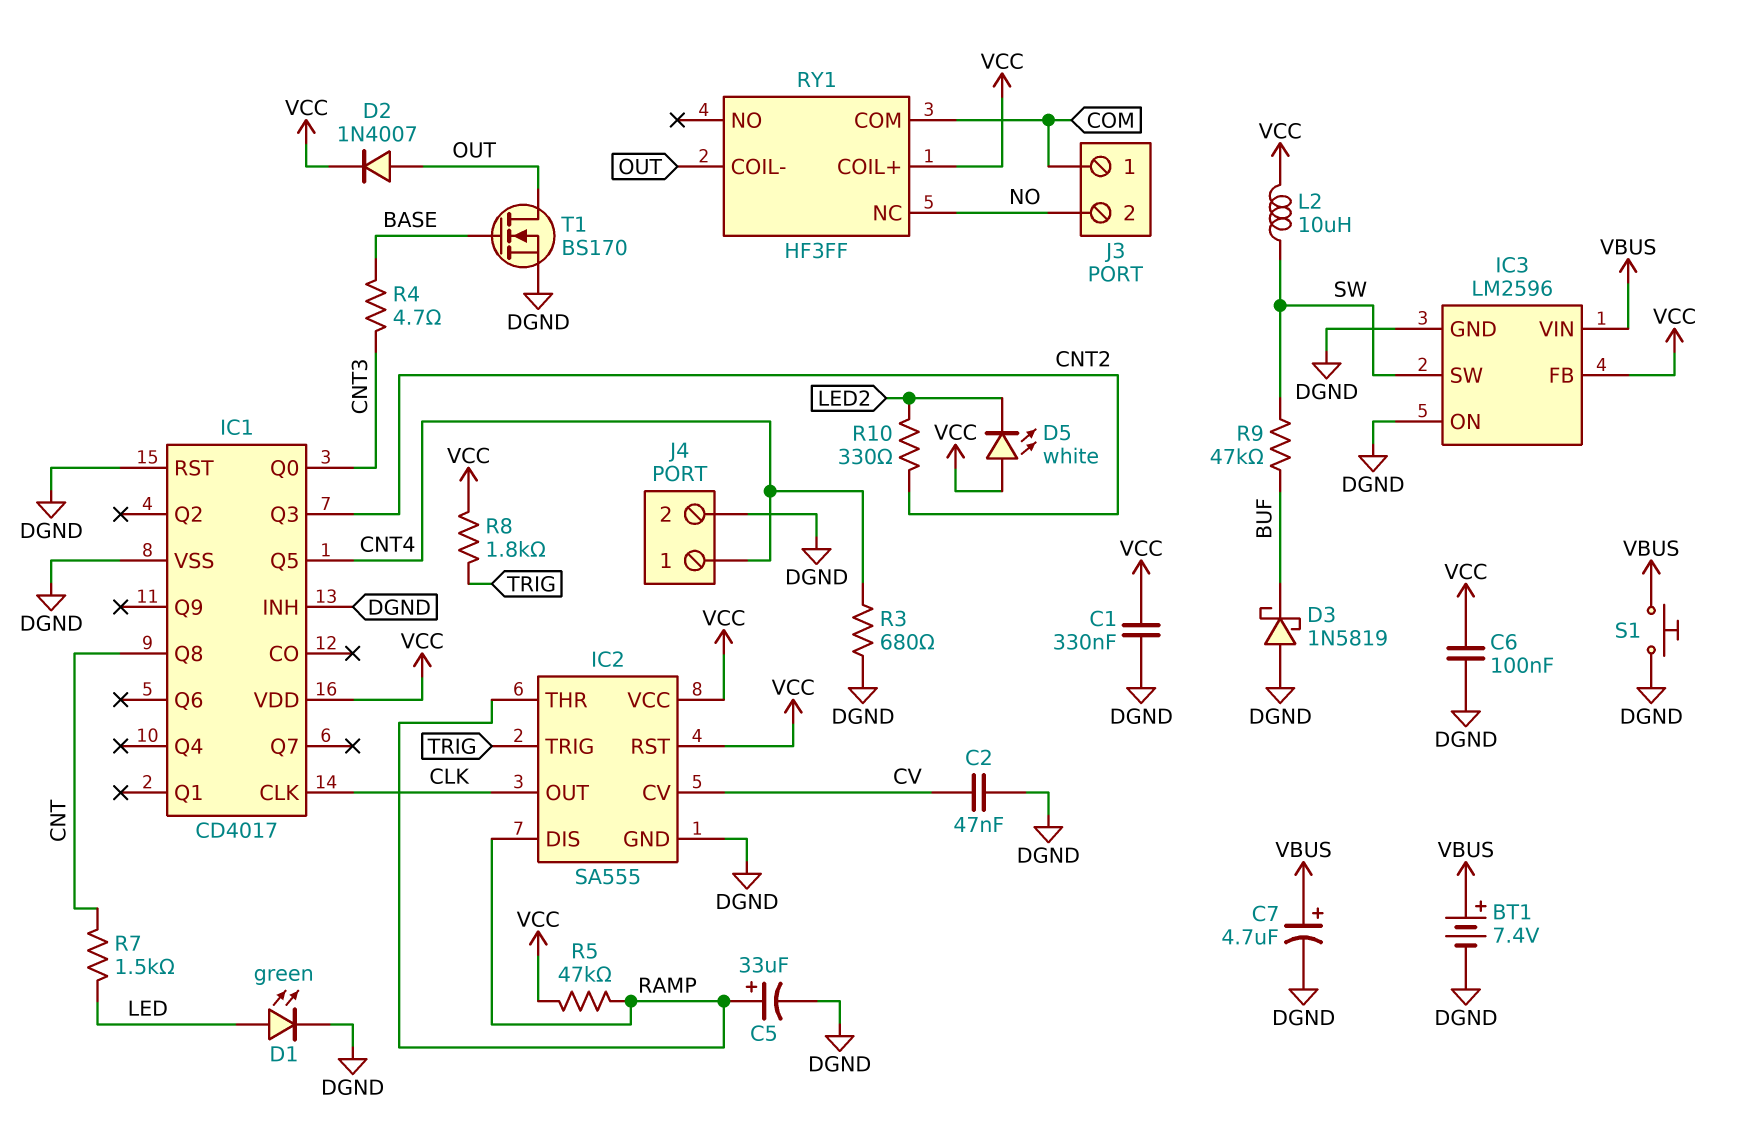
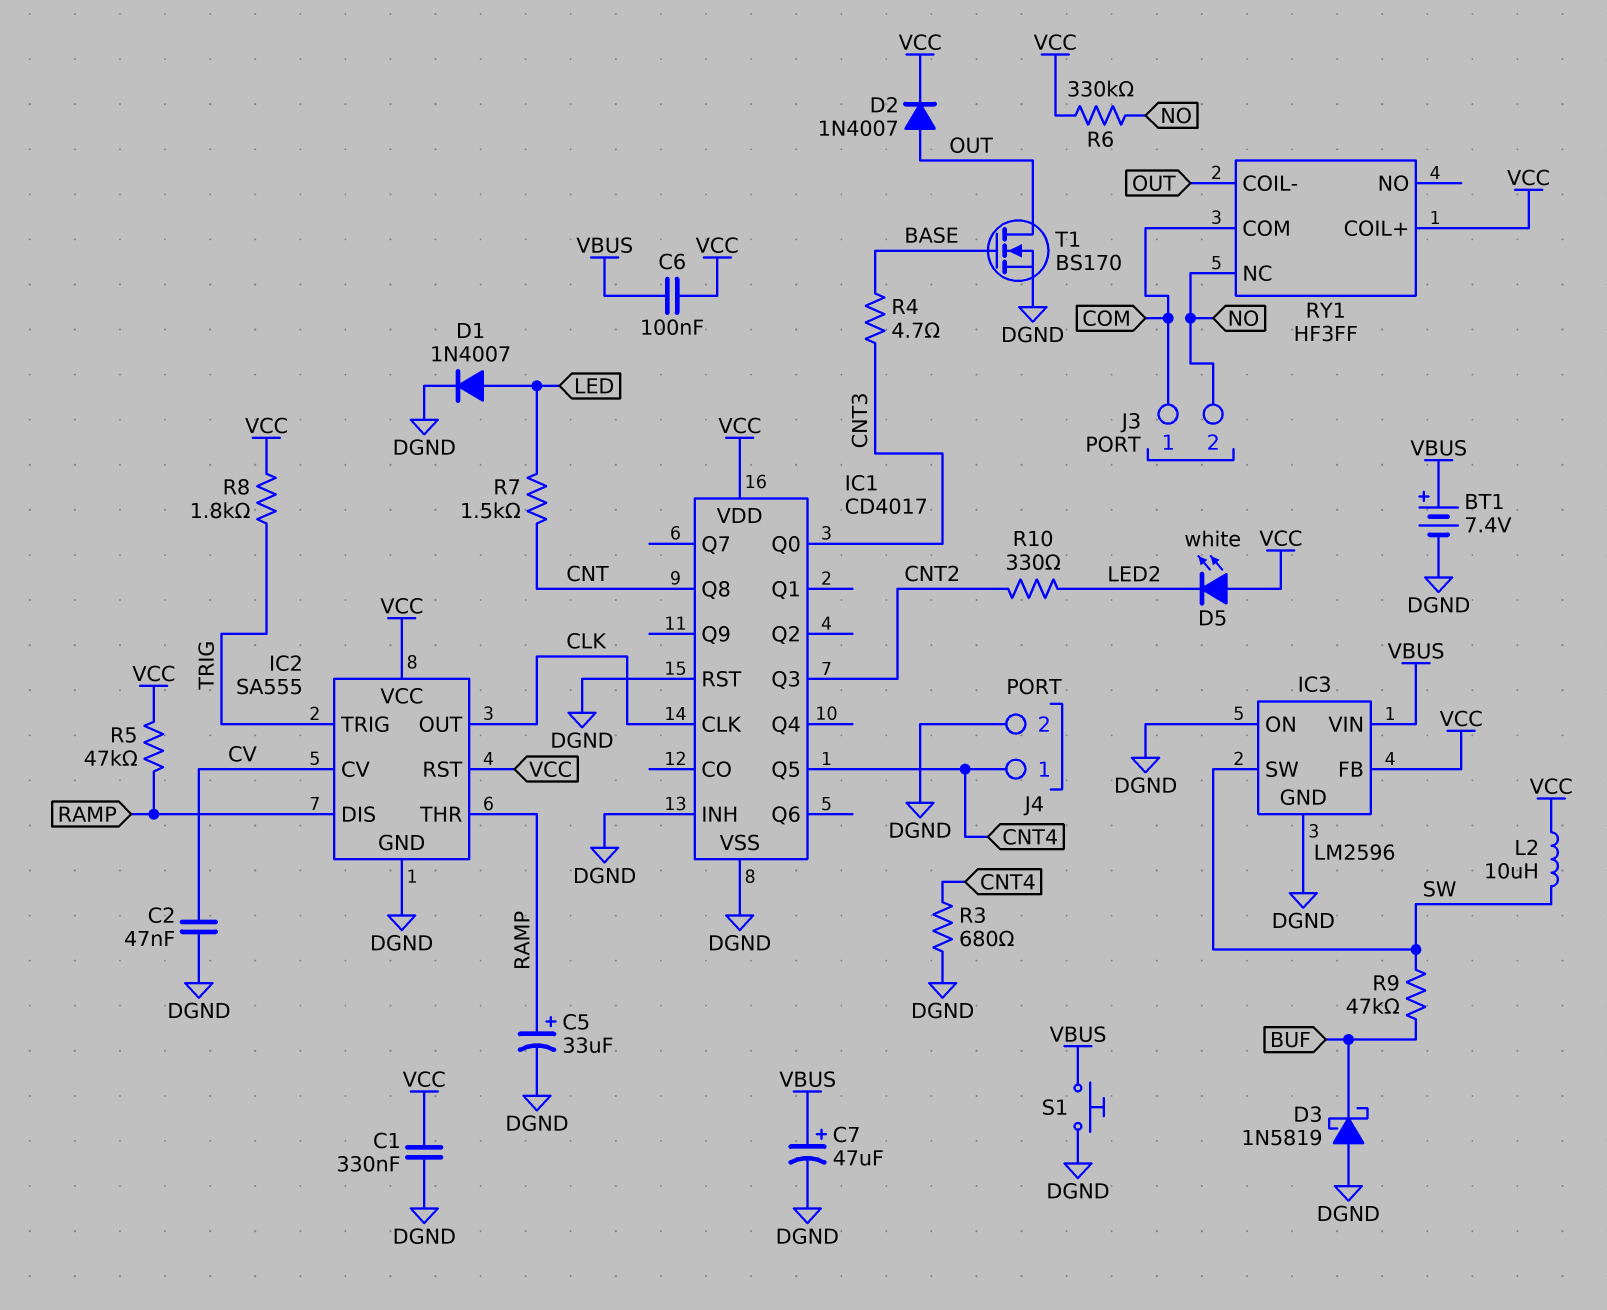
C6: 100nF (DGND, VCC) -> 100nF (VBUS, VCC)
C7: 4.7uF (plus VBUS, minus DGND) -> 47uF (plus VBUS, minus DGND)
D1: LED green (A LED, K DGND) -> diode 1N4007 (A LED, K DGND)
R6: none -> 330k (NO, VCC)

